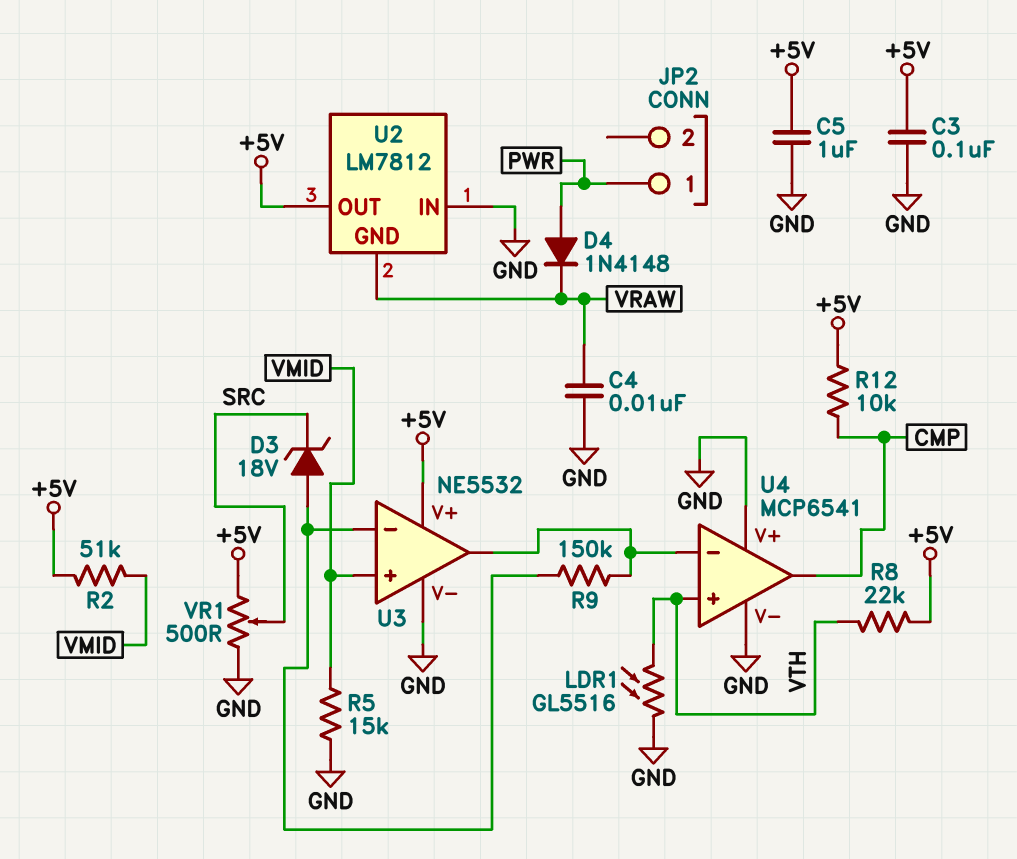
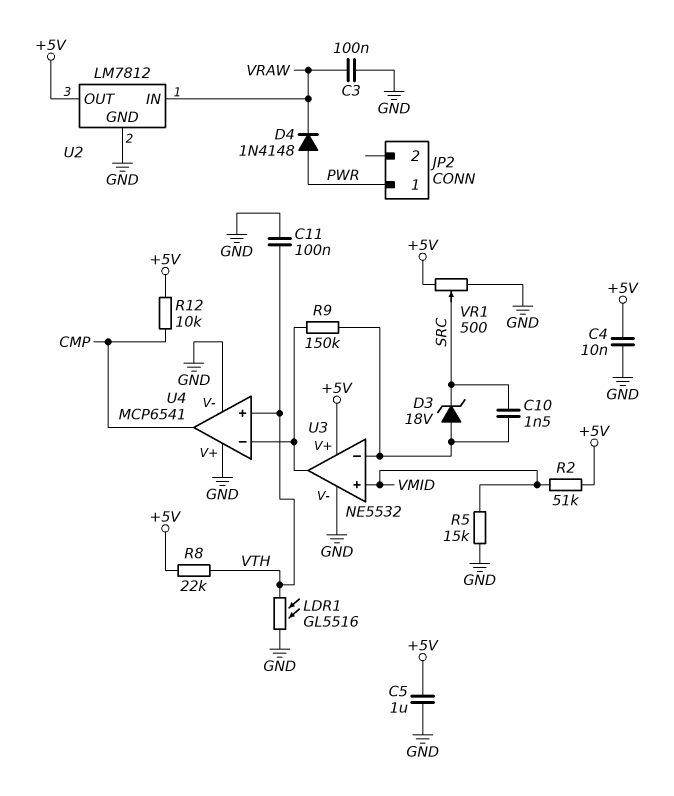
C3: 100nF (+5V, GND) -> 100nF (GND, VRAW)
C4: 10nF (GND, VRAW) -> 10nF (+5V, GND)
C10: none -> 1.5nF (SRC, U3/in-)
C11: none -> 100nF (GND, VTH)
U2 pin GND: VRAW -> GND
U2 pin IN: GND -> VRAW

